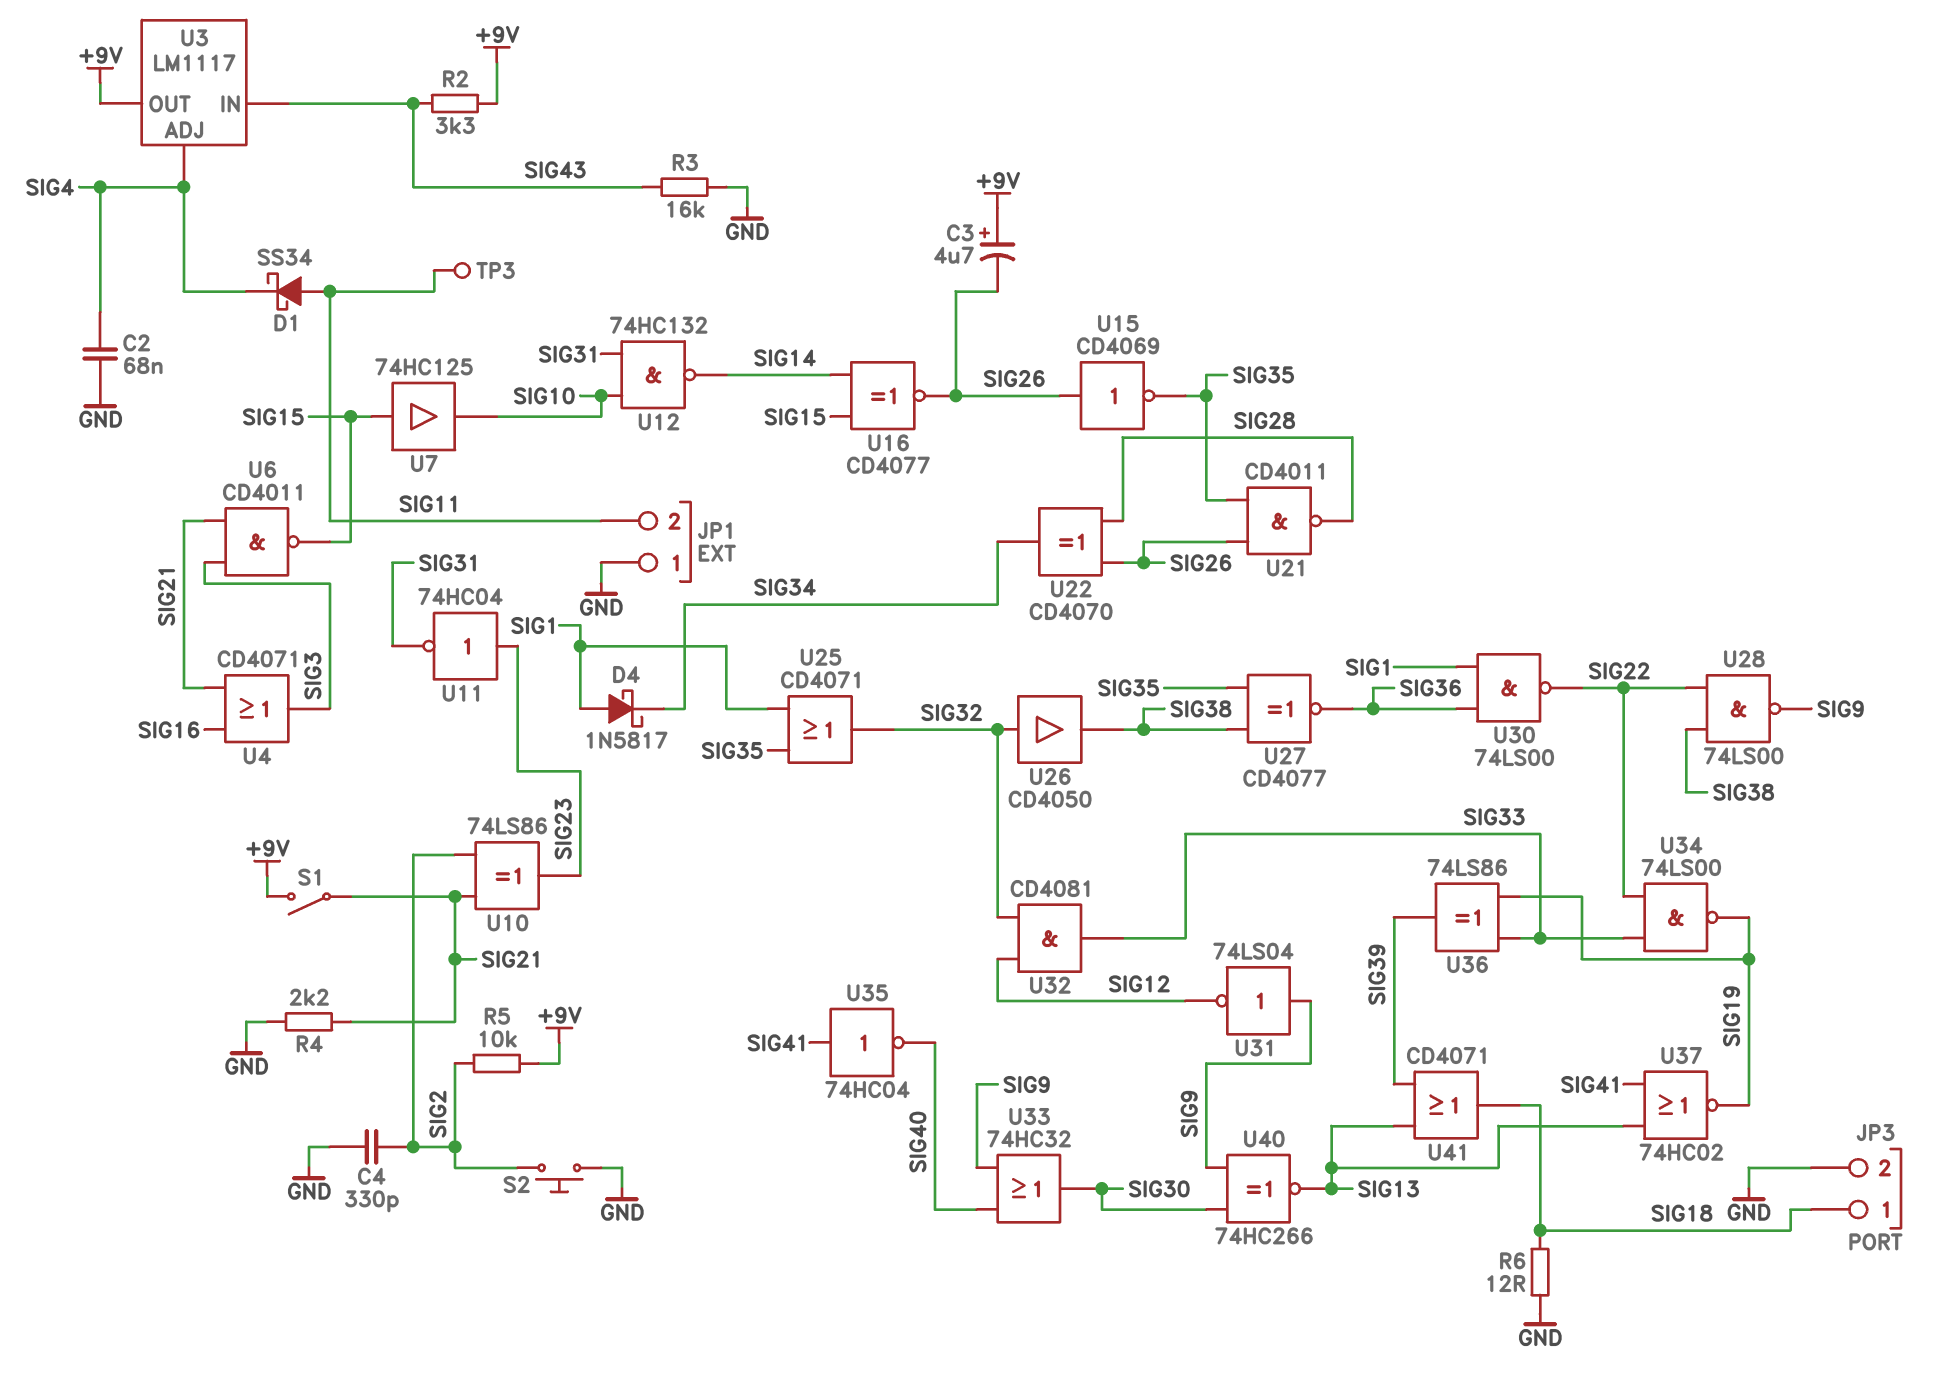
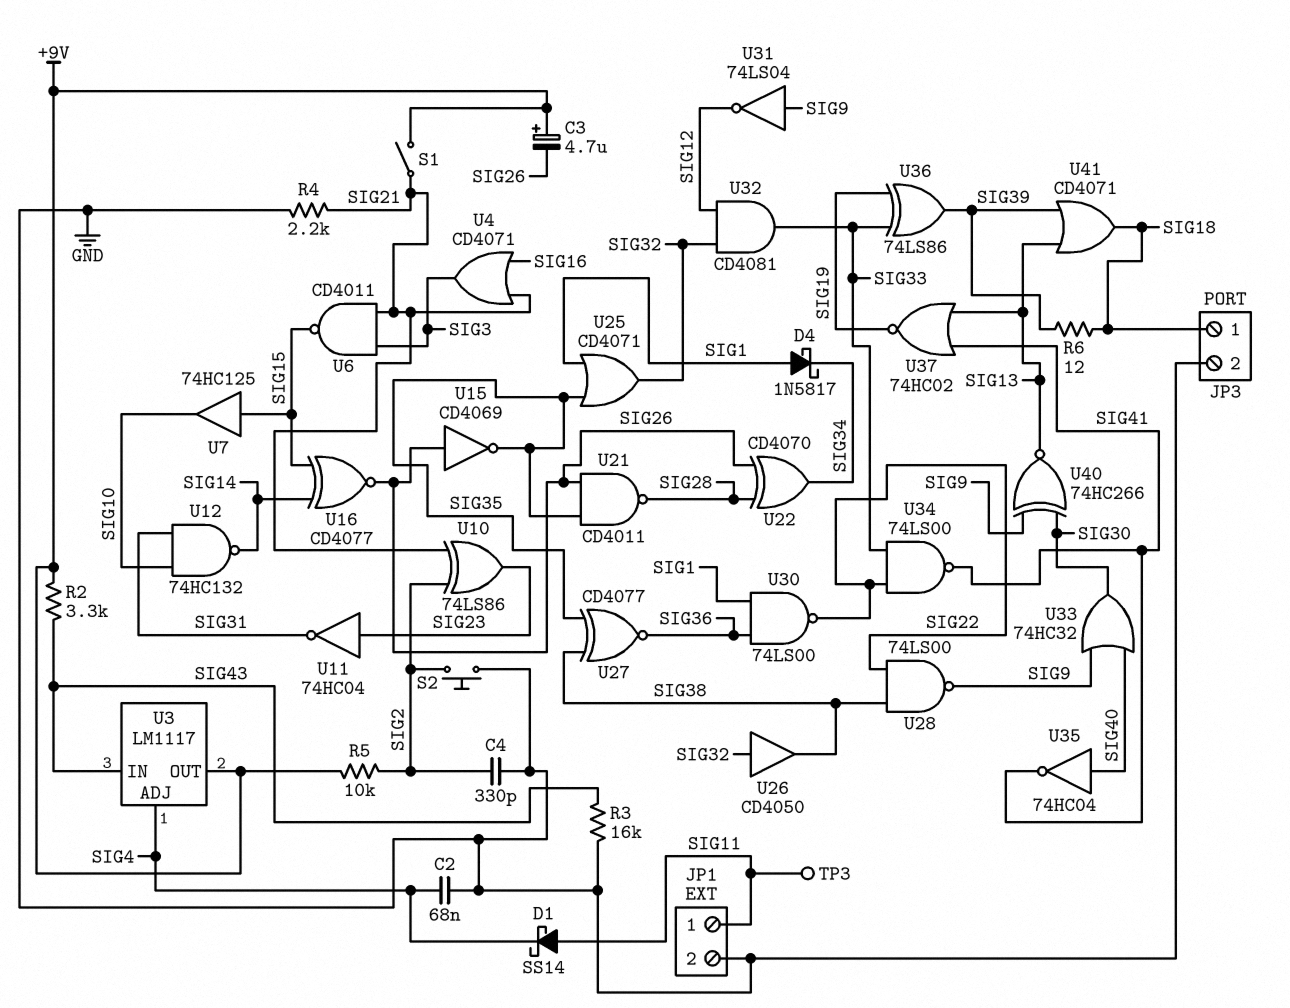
D1: schottky SS34 (A SIG11, K SIG4) -> schottky SS14 (A SIG11, K SIG4)
JP1 pin 1: GND -> SIG11
JP1 pin 2: SIG11 -> GND
R6: 12 (GND, SIG18) -> 12 (SIG18, SIG39)
U34: NAND 74LS00 (in SIG22, in SIG33, out SIG19) -> NAND 74LS00 (in SIG22, in SIG33, out SIG41)
U35: NOT 74HC04 (in SIG41, out SIG40) -> NOT 74HC04 (in SIG40, out SIG41)

